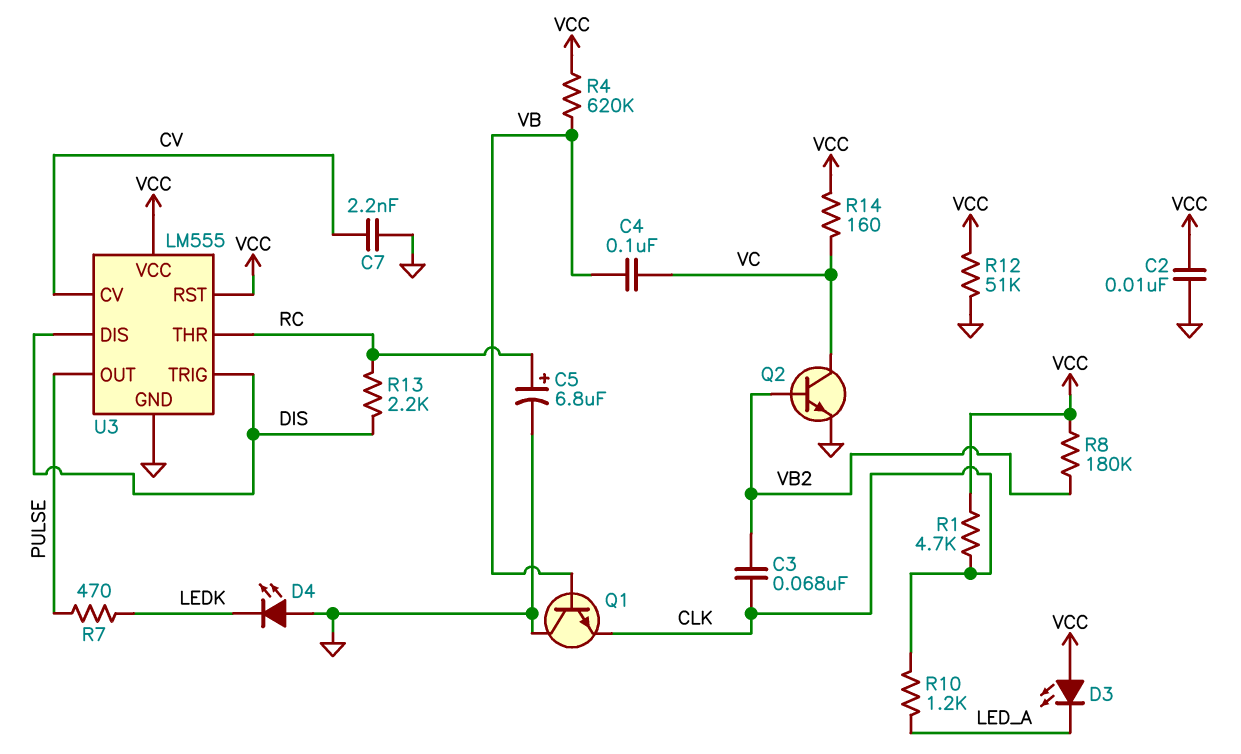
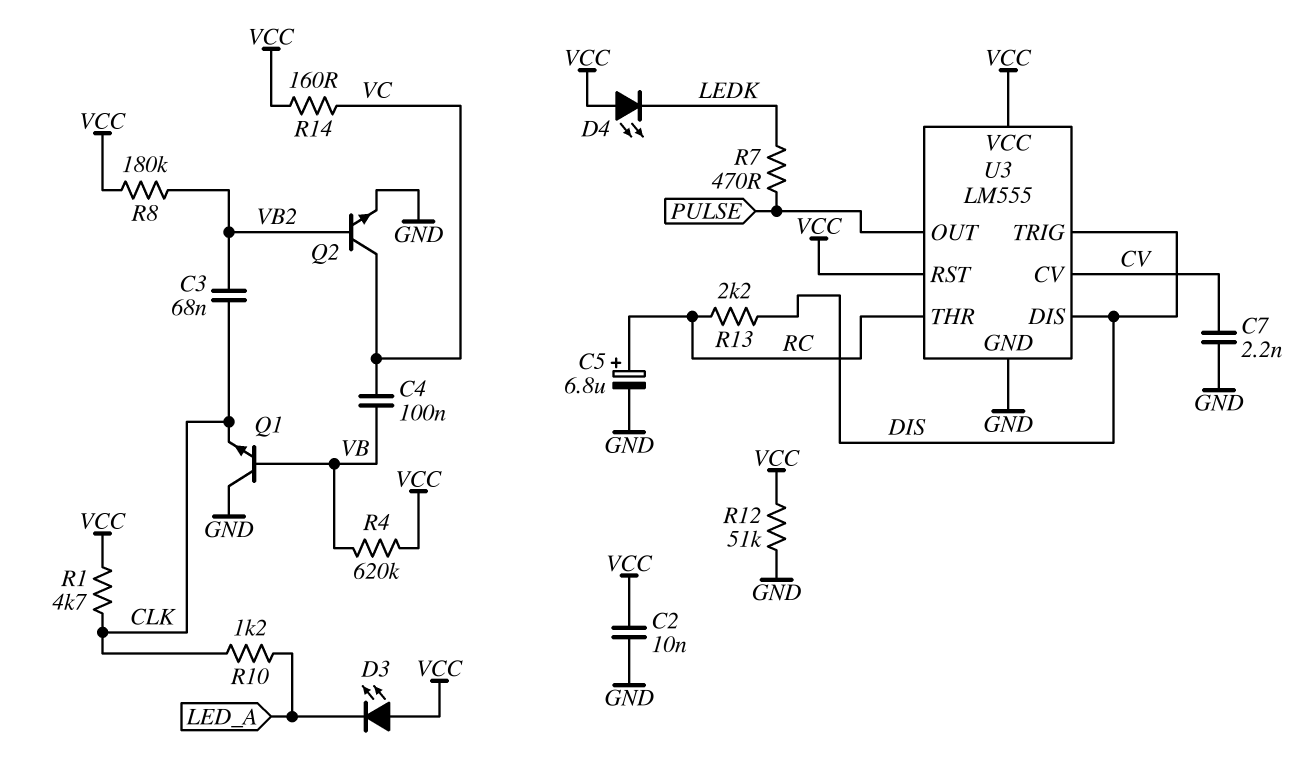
D4: LED (A GND, K LEDK) -> LED (A VCC, K LEDK)

